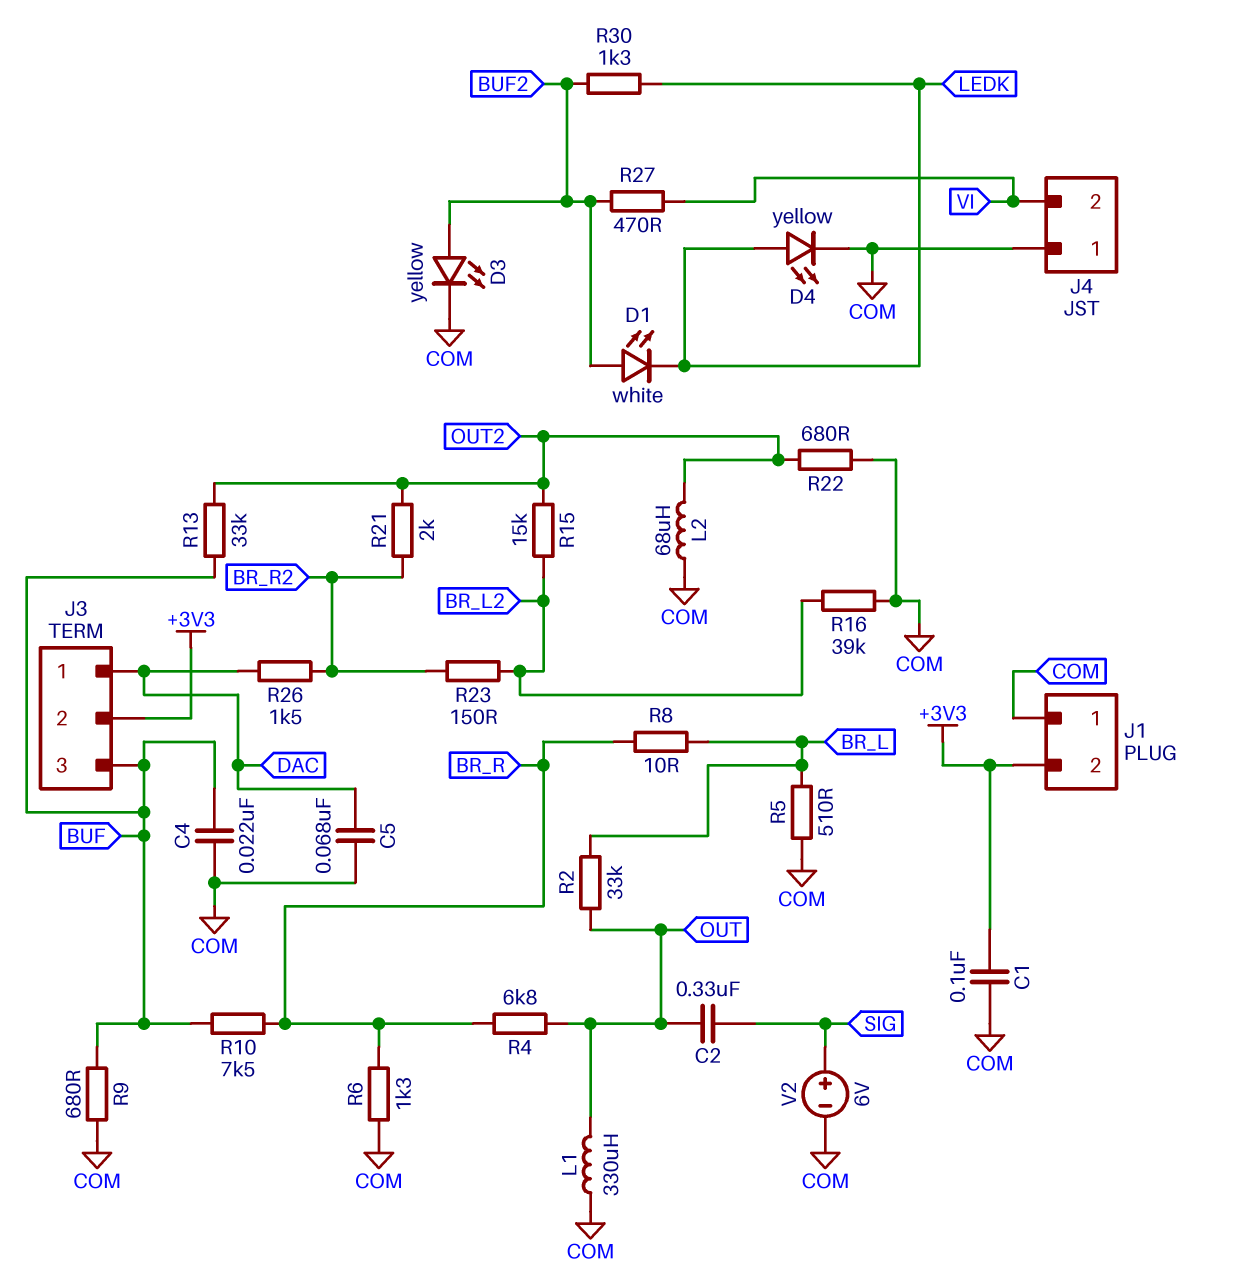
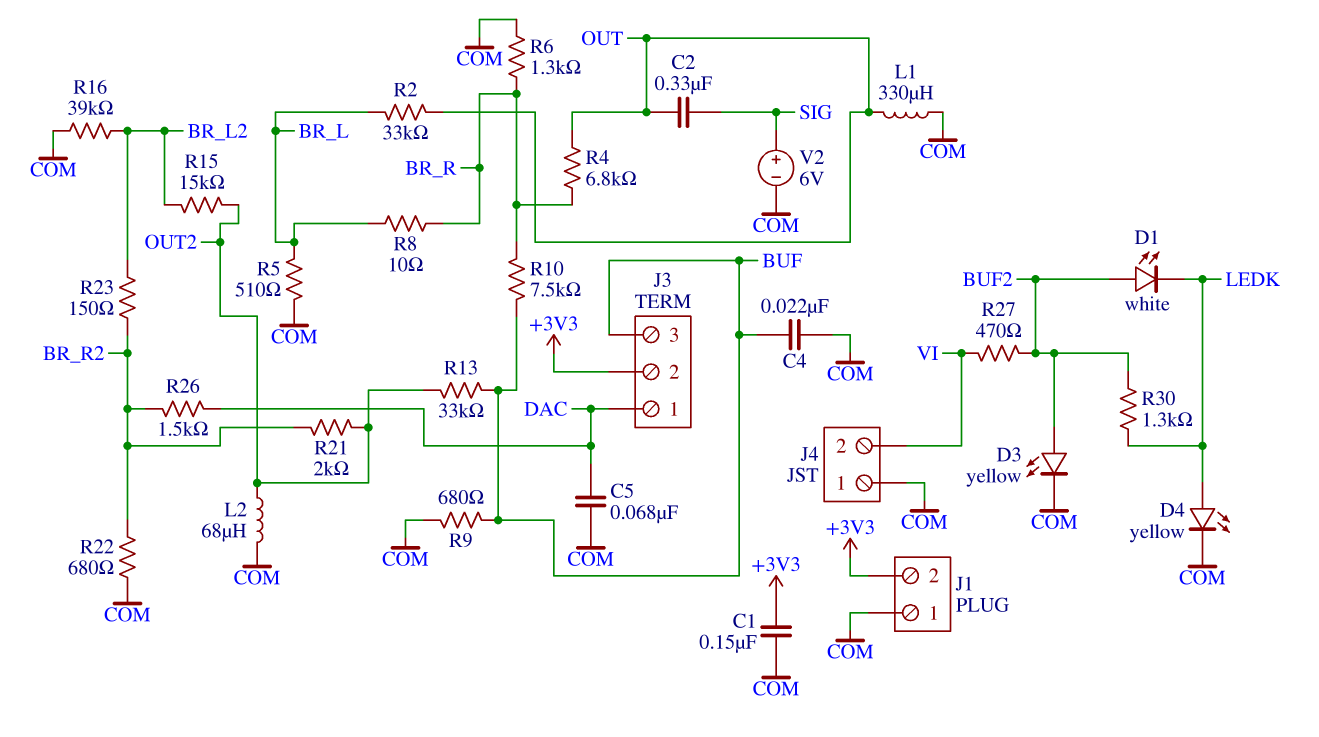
C1: 100nF (+3V3, COM) -> 150nF (+3V3, COM)
R22: 680 (COM, OUT2) -> 680 (BR_R2, COM)

